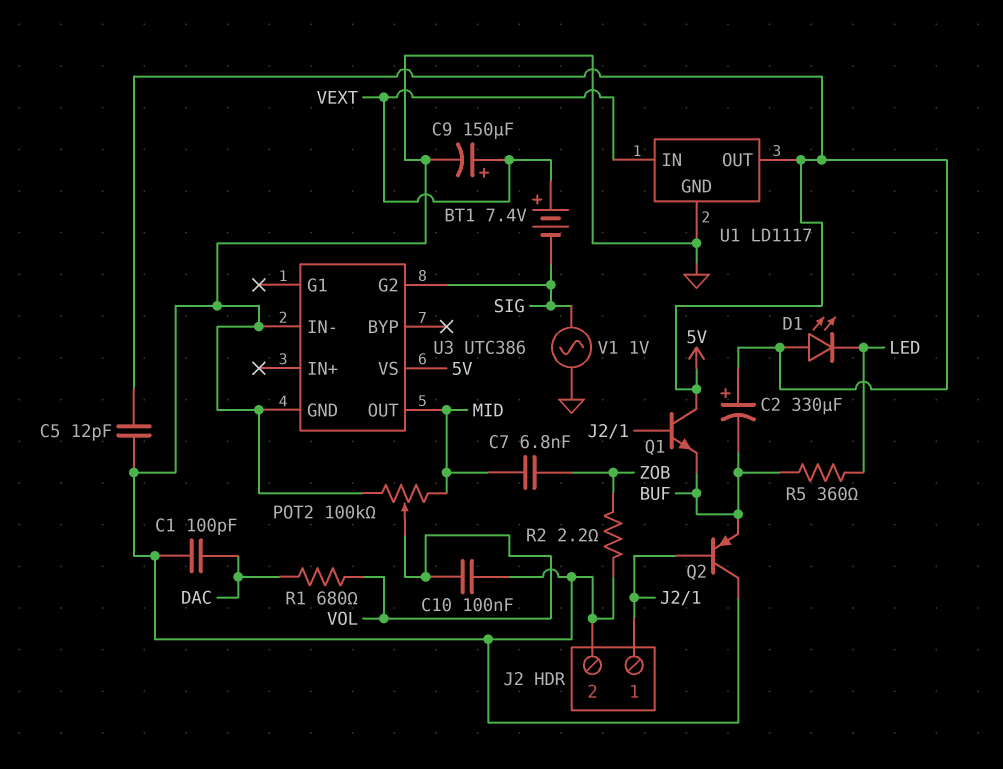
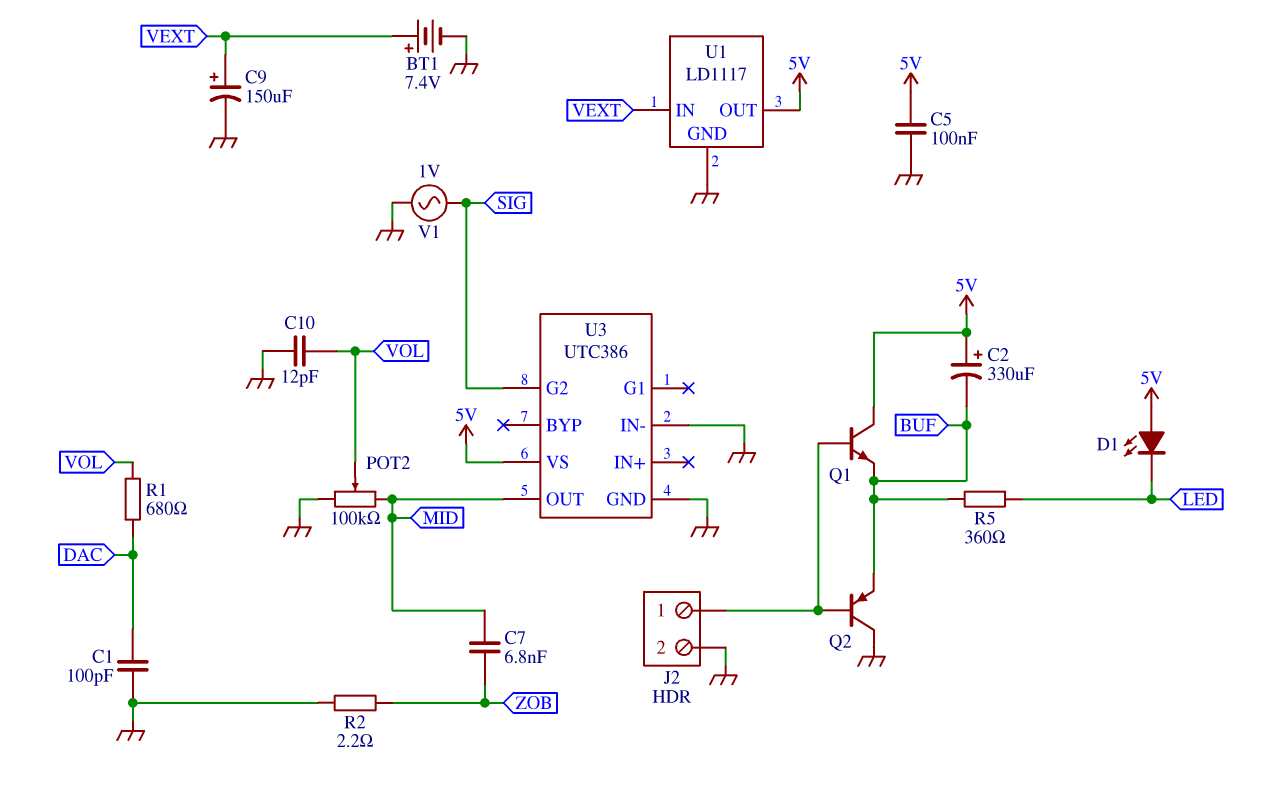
BT1: 7.4V (plus VEXT, minus SIG) -> 7.4V (plus VEXT, minus GND)
C5: 12pF (5V, GND) -> 100nF (5V, GND)
C10: 100nF (GND, VOL) -> 12pF (GND, VOL)

